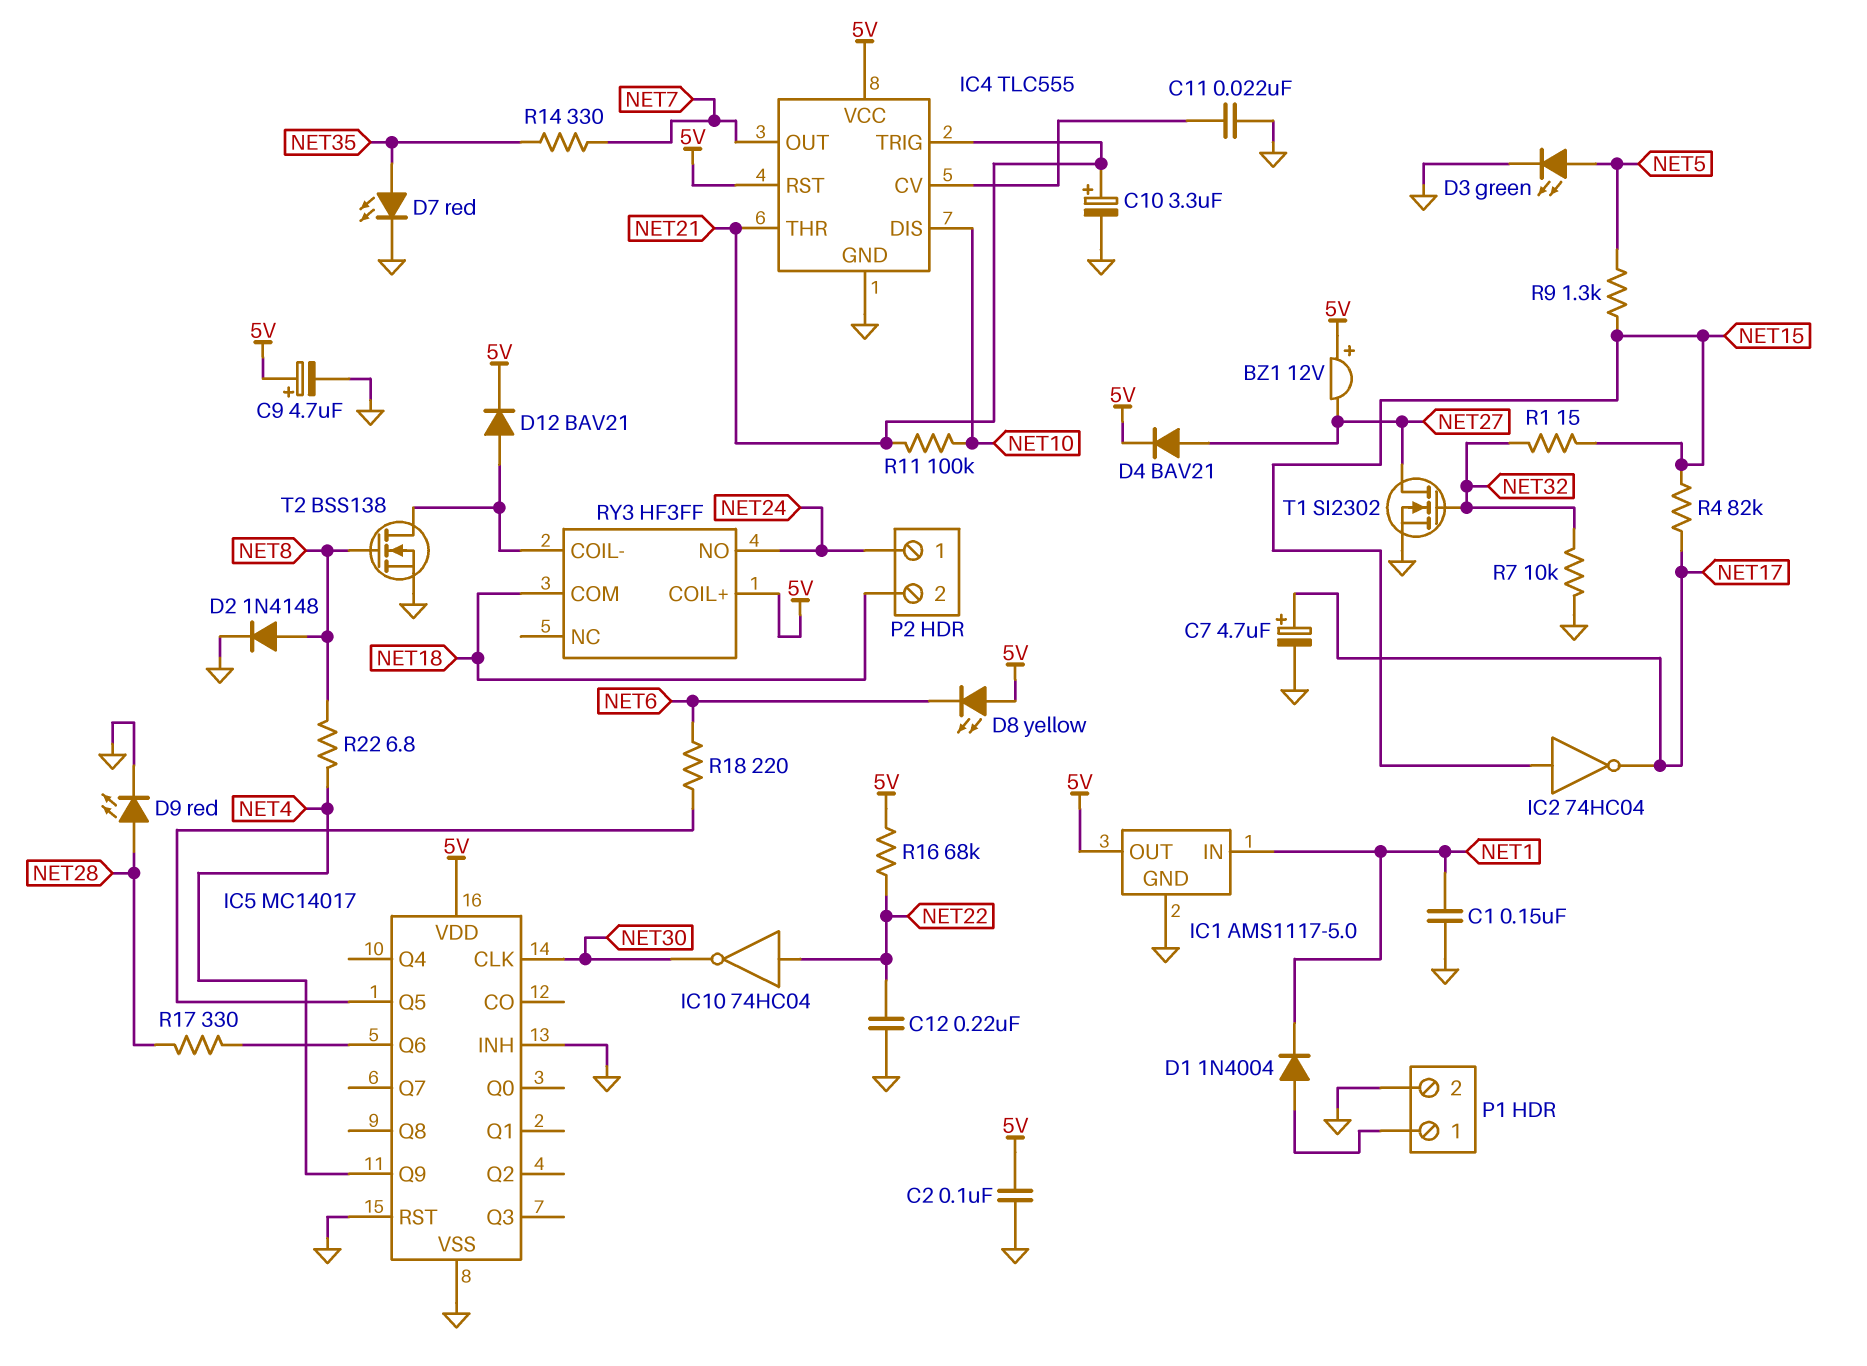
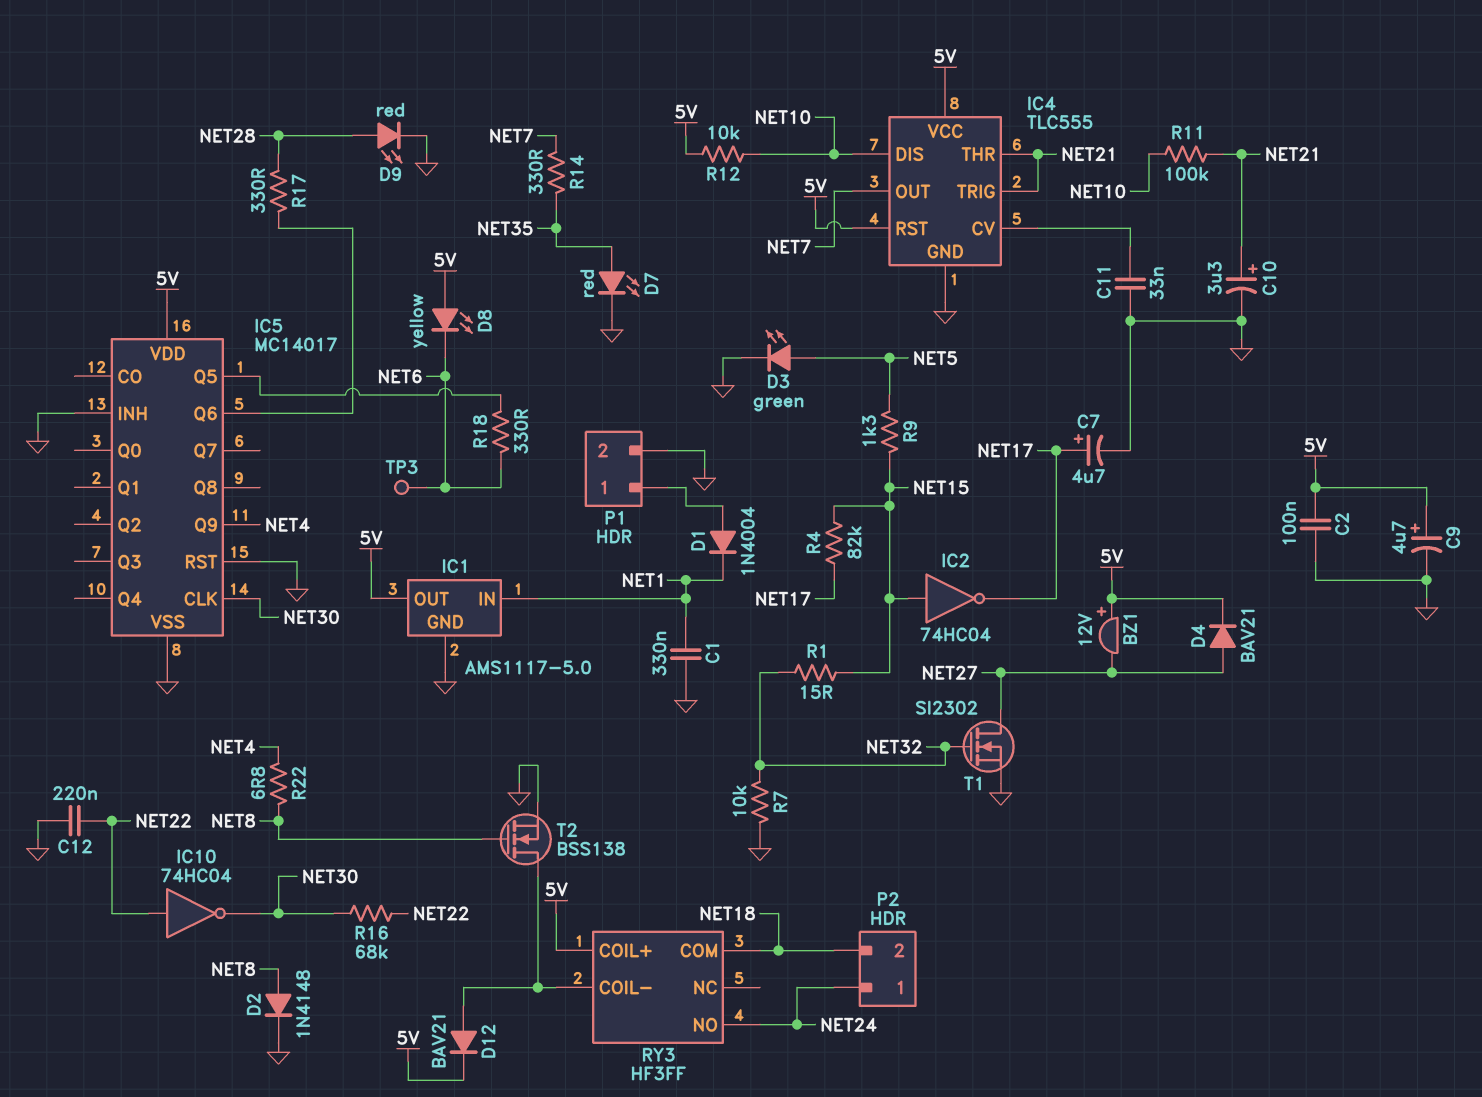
C1: 150nF (GND, NET1) -> 330nF (GND, NET1)
C11: 22nF (GND, IC4/CV) -> 33nF (GND, IC4/CV)
R12: none -> 10k (5V, NET10)
R16: 68k (5V, NET22) -> 68k (NET22, NET30)
R18: 220 (IC5/Q5, NET6) -> 330 (IC5/Q5, NET6)
TP3: none -> test point (NET6)

